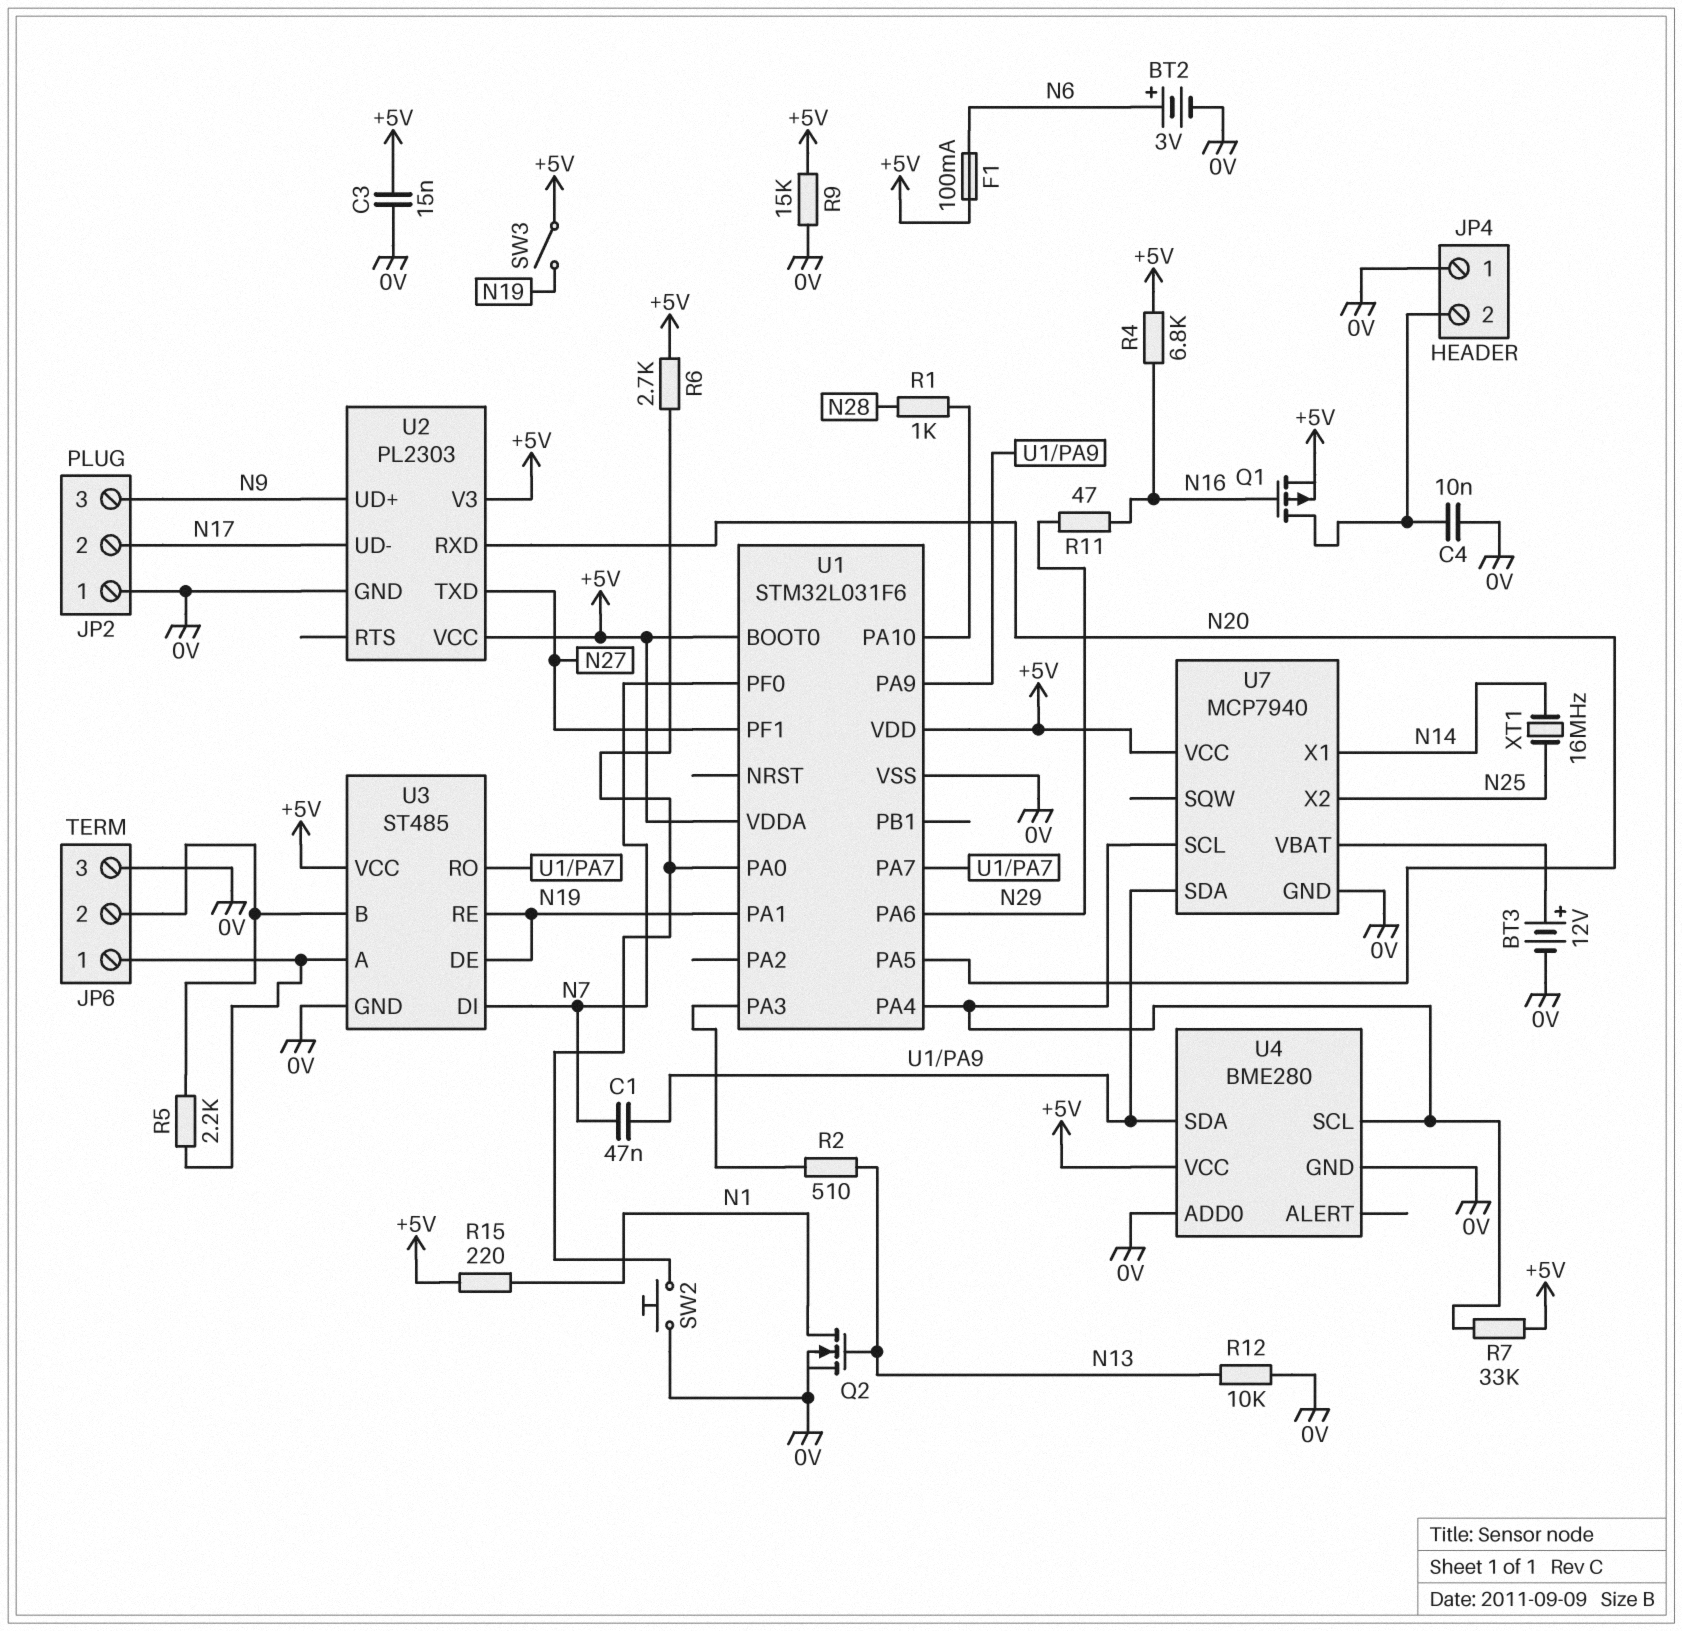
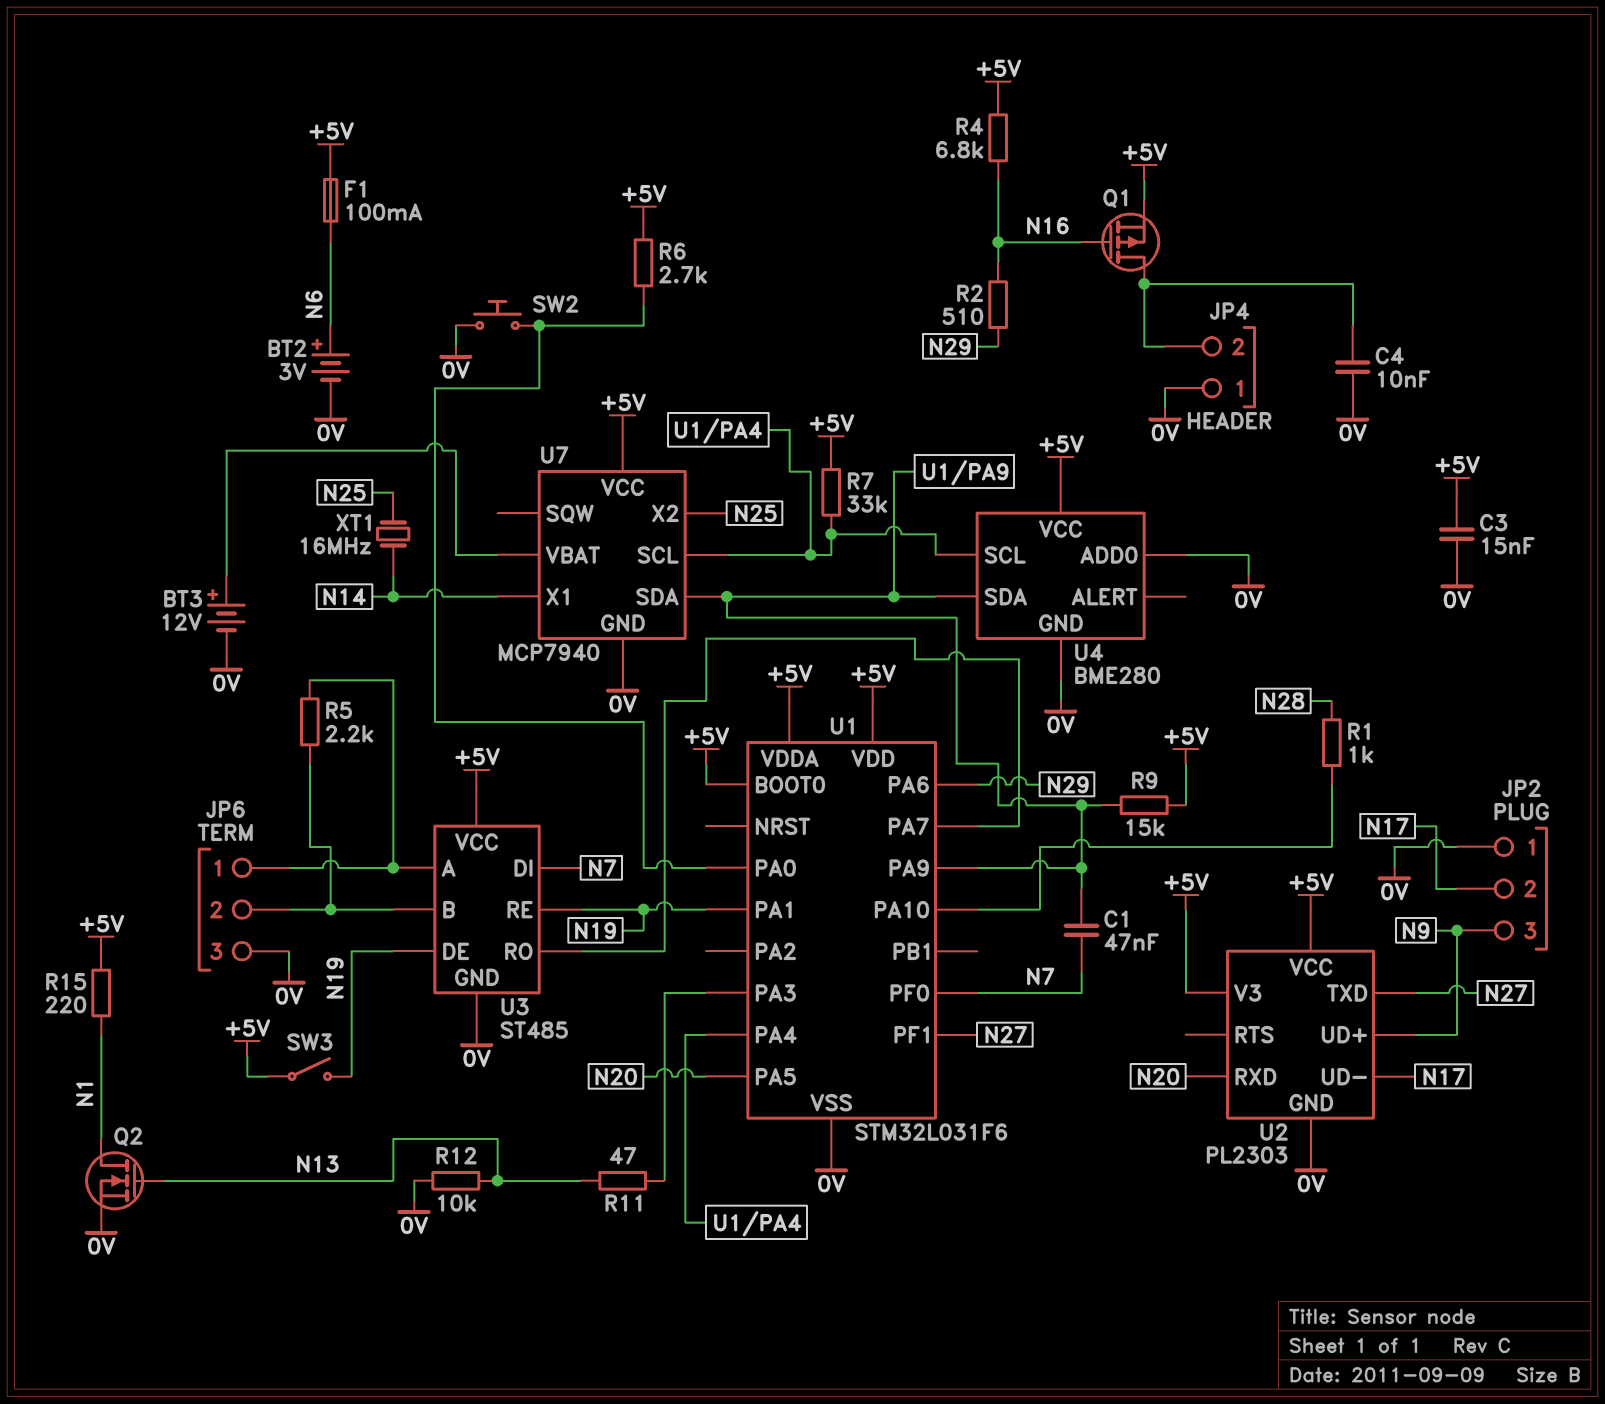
R2: 510 (N13, U1/PA3) -> 510 (N16, N29)
R9: 15k (+5V, 0V) -> 15k (+5V, U1/PA9)
R11: 47 (N16, N29) -> 47 (N13, U1/PA3)

